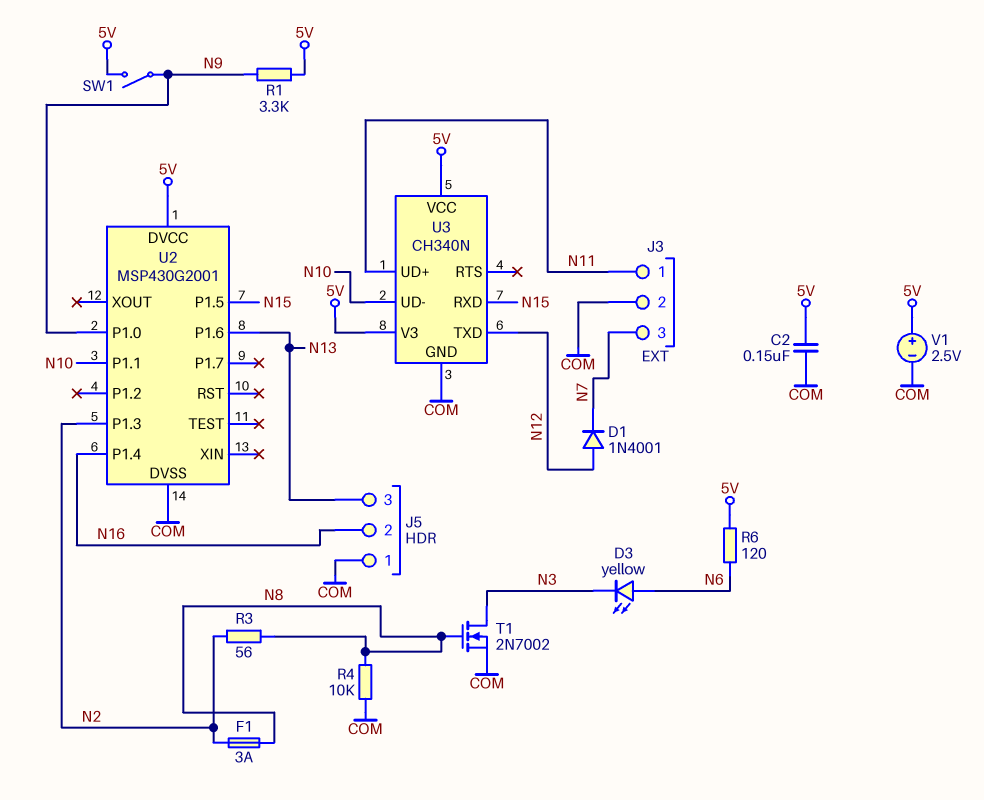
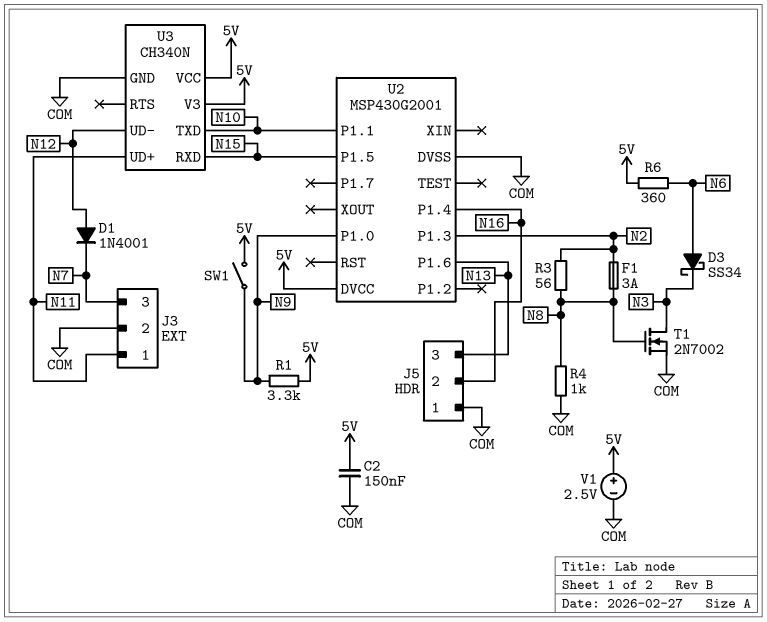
D3: LED yellow (A N6, K N3) -> schottky SS34 (A N6, K N3)
R4: 10k (COM, N8) -> 1k (COM, N8)
R6: 120 (5V, N6) -> 360 (5V, N6)
U3 pin TXD: N12 -> N10
U3 pin UD-: N10 -> N12

